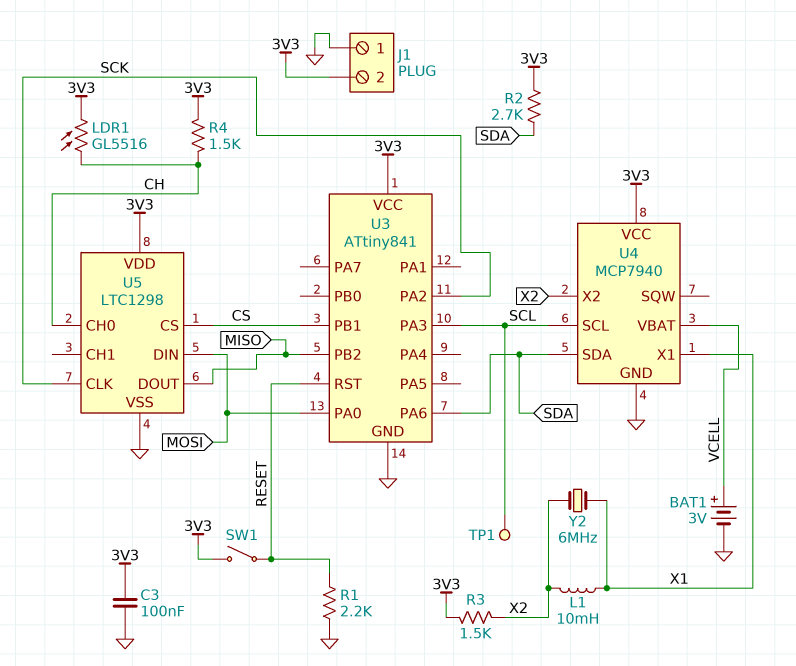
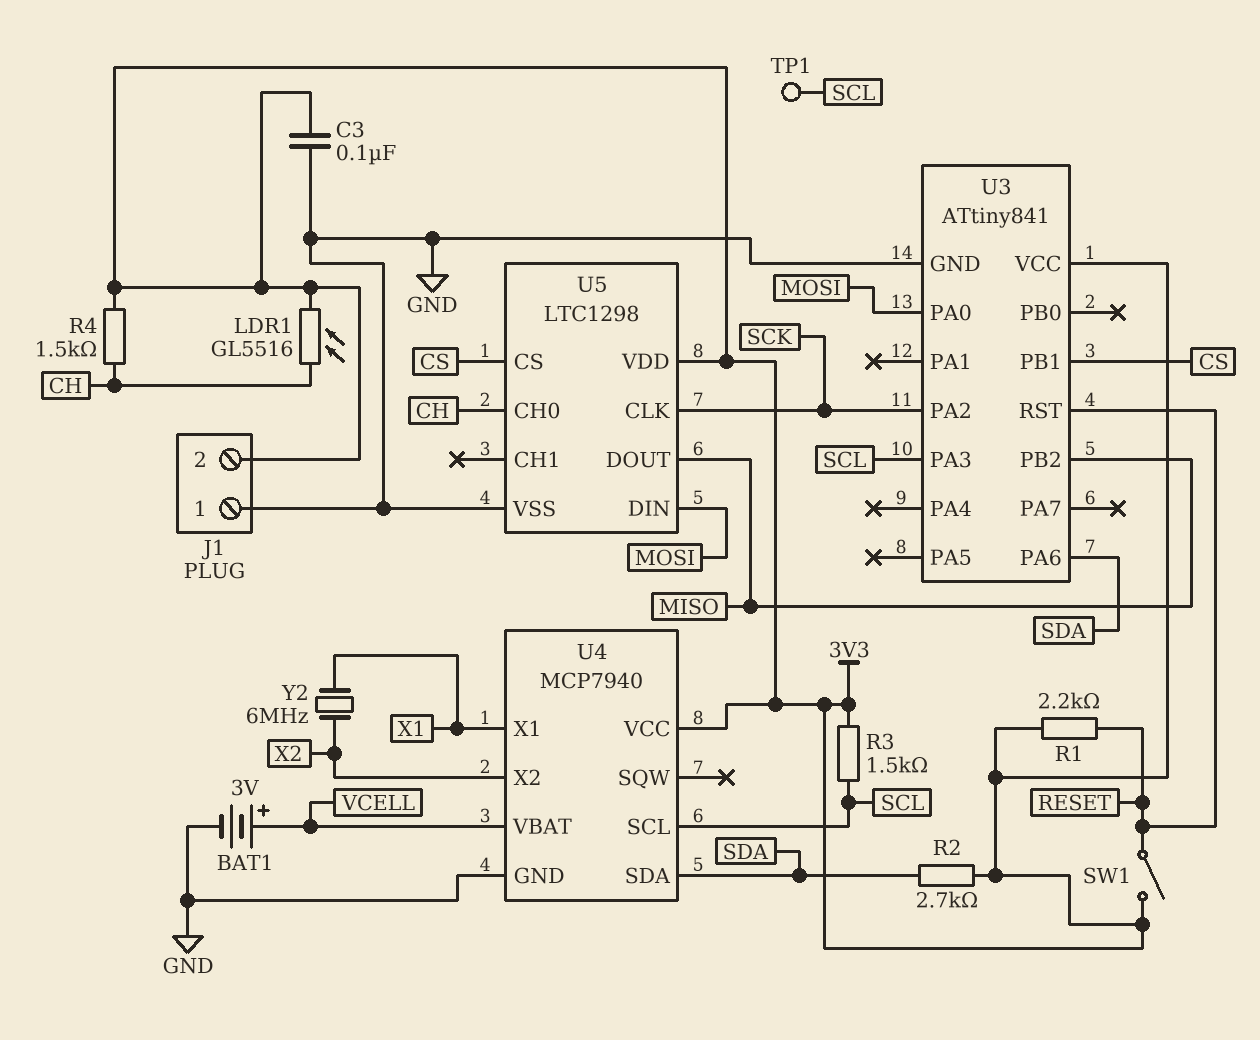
L1: 10mH (X1, X2) -> none
R1: 2.2k (GND, RESET) -> 2.2k (3V3, RESET)
R3: 1.5k (3V3, X2) -> 1.5k (3V3, SCL)

